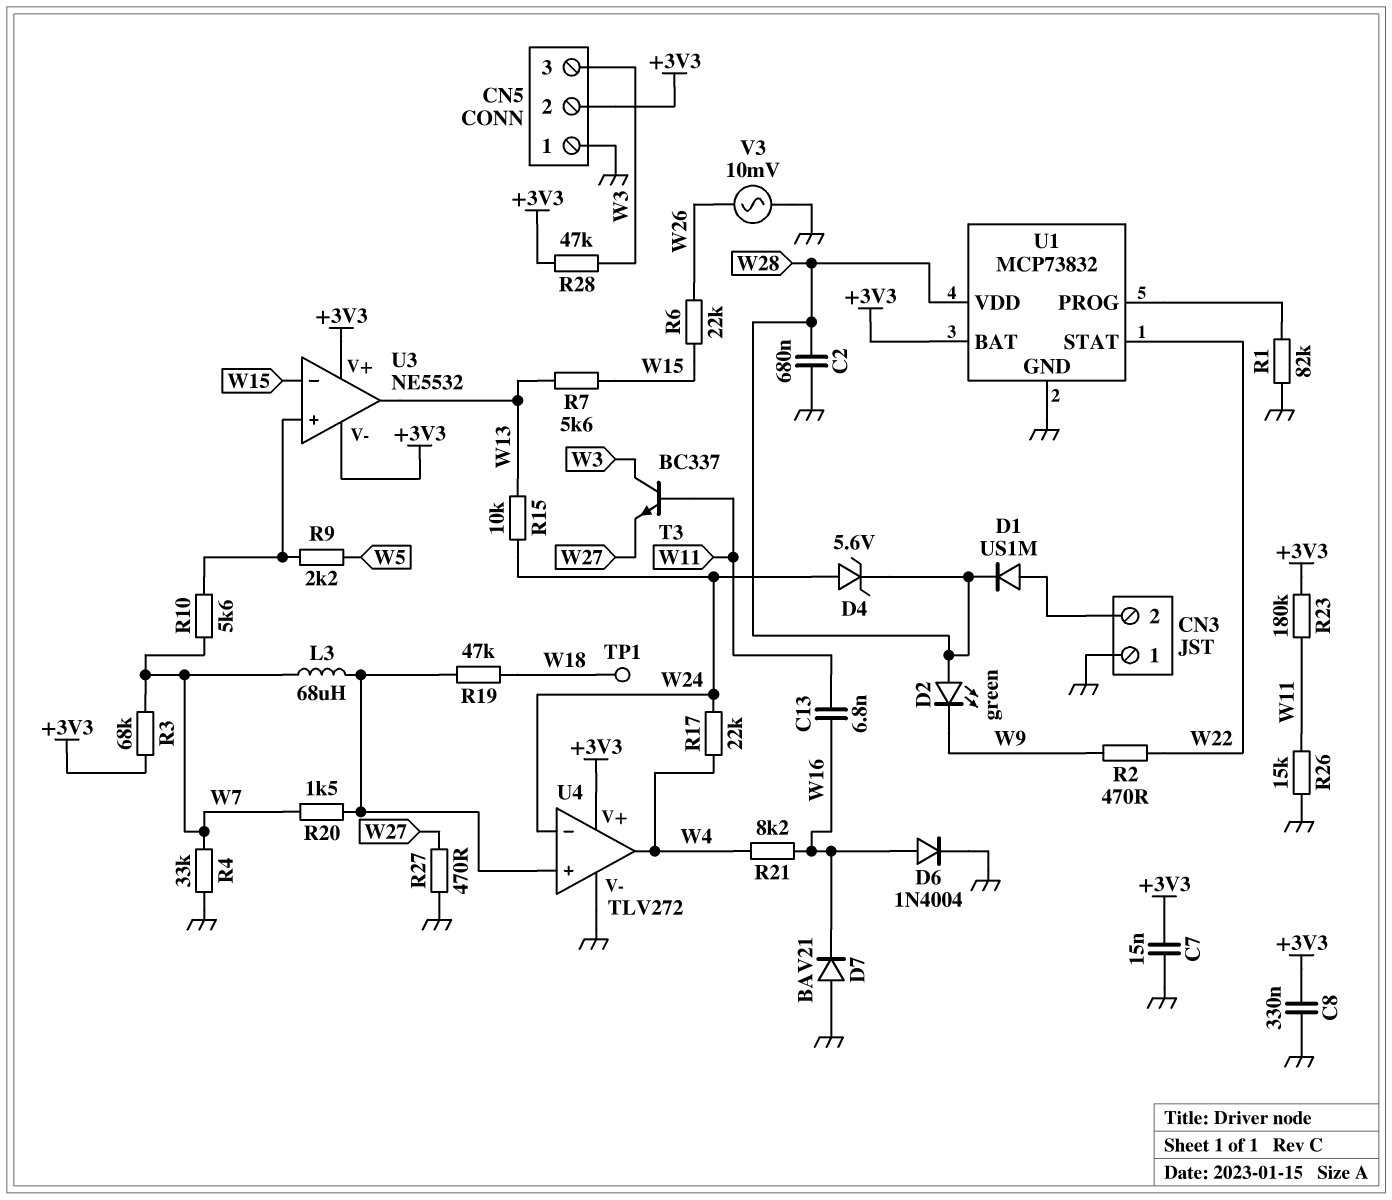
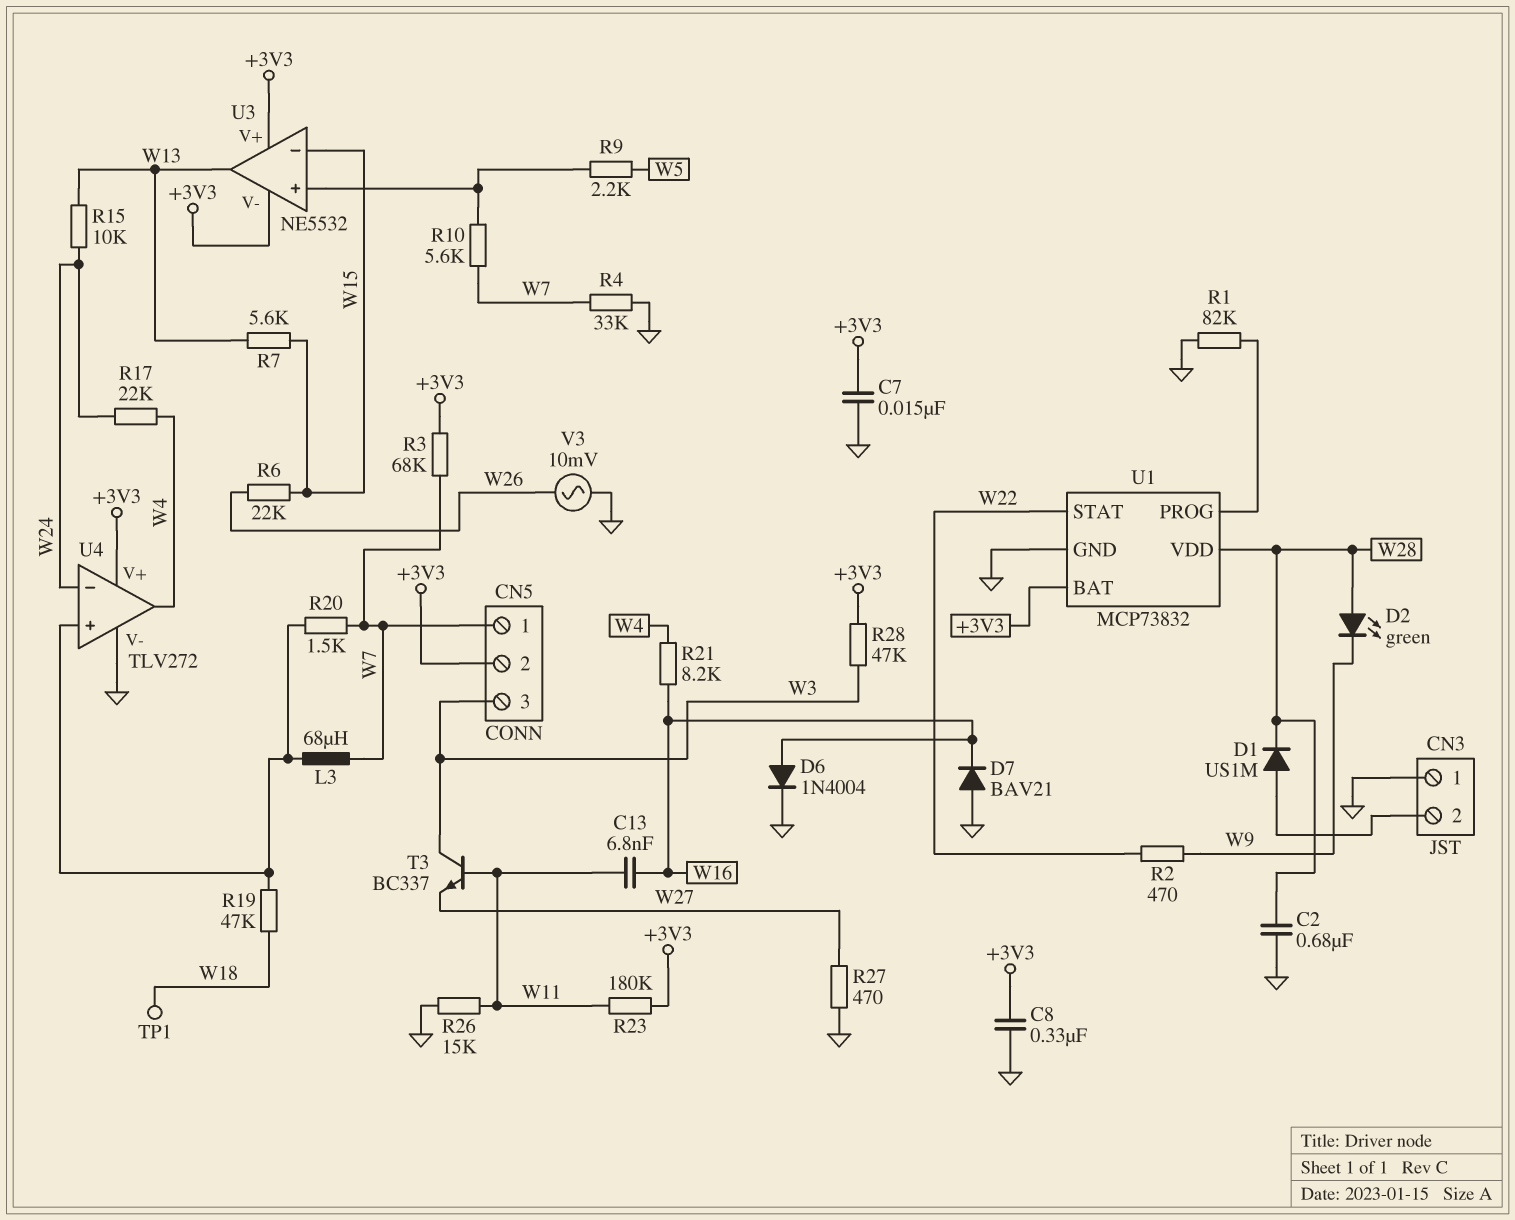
CN5 pin 1: GND -> W7
D4: zener 5.6V (A W24, K W28) -> none

